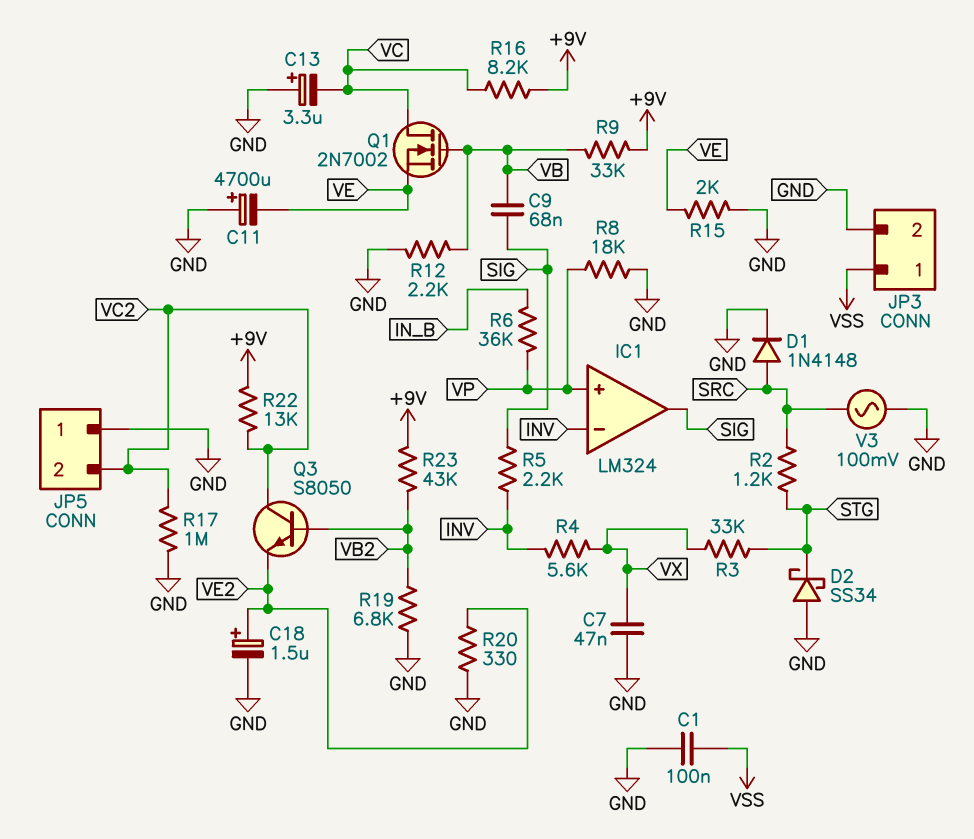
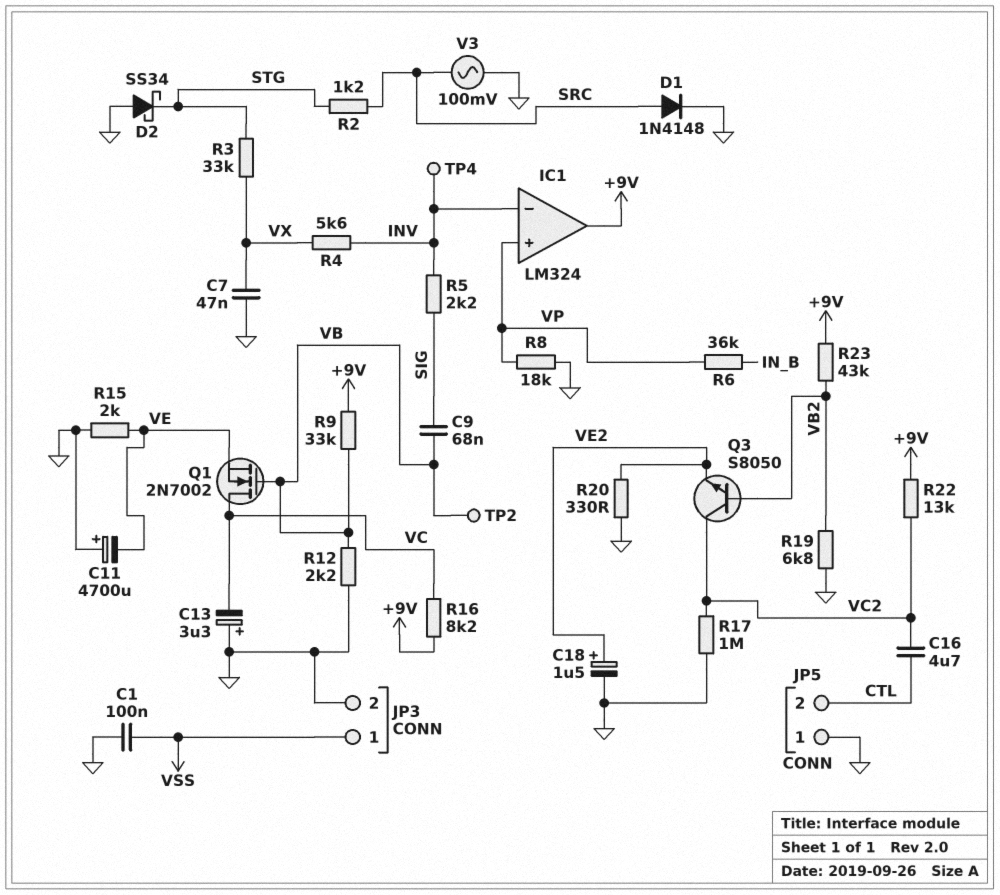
C16: none -> 4.7uF (CTL, VC2)
IC1 pin out: SIG -> +9V
JP5 pin 2: VC2 -> CTL
TP2: none -> test point (VB)
TP4: none -> test point (INV)

